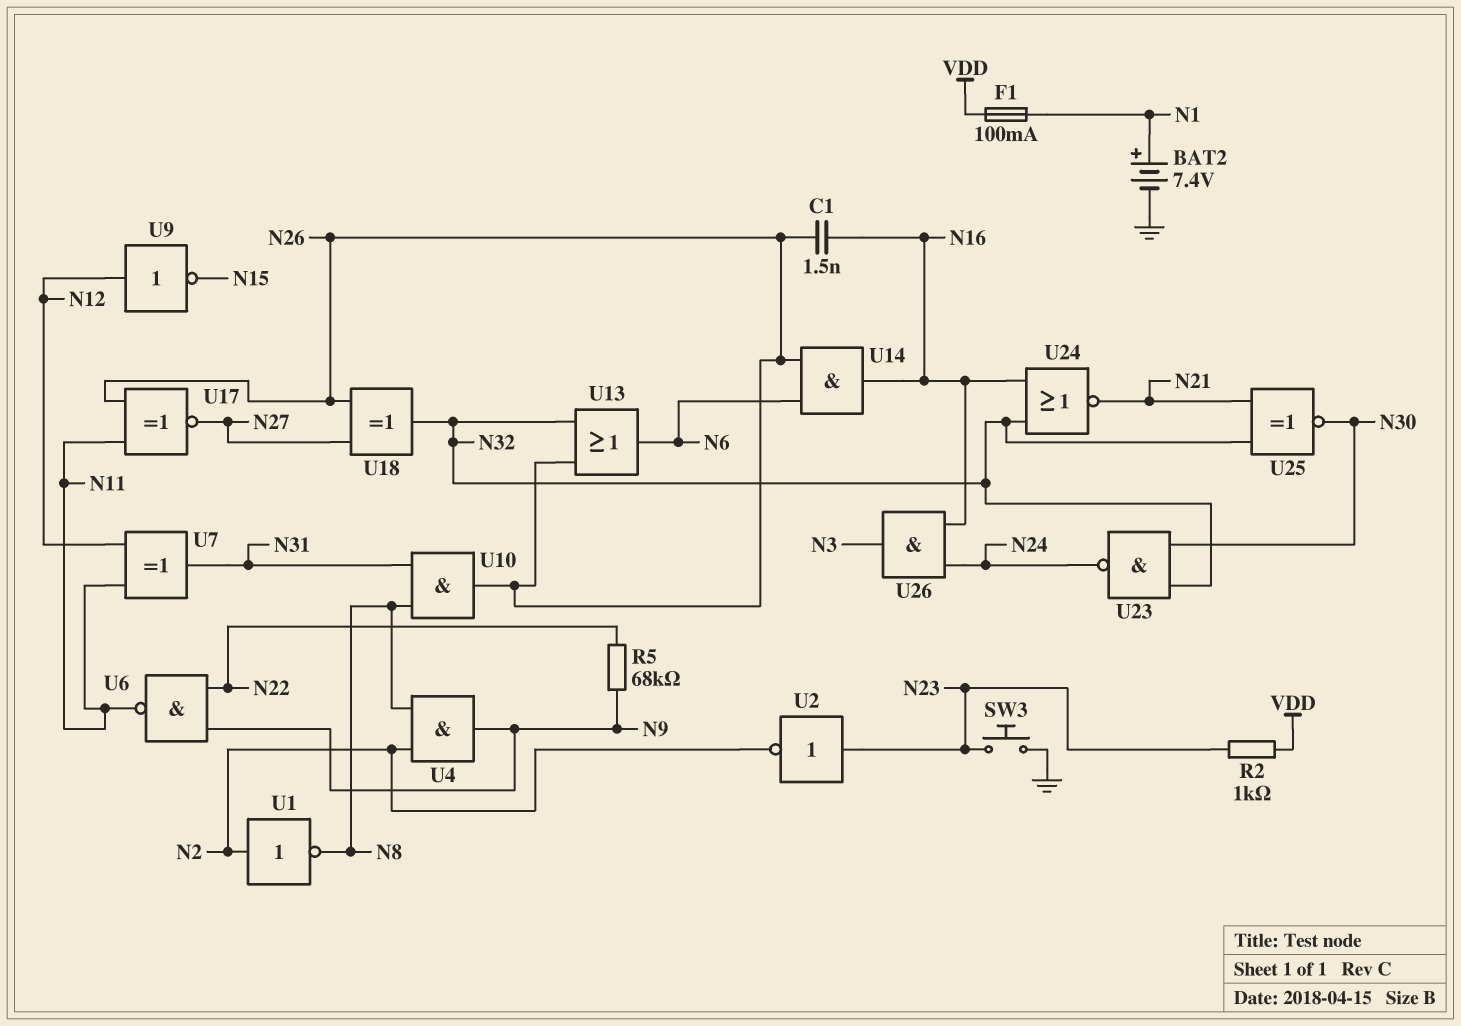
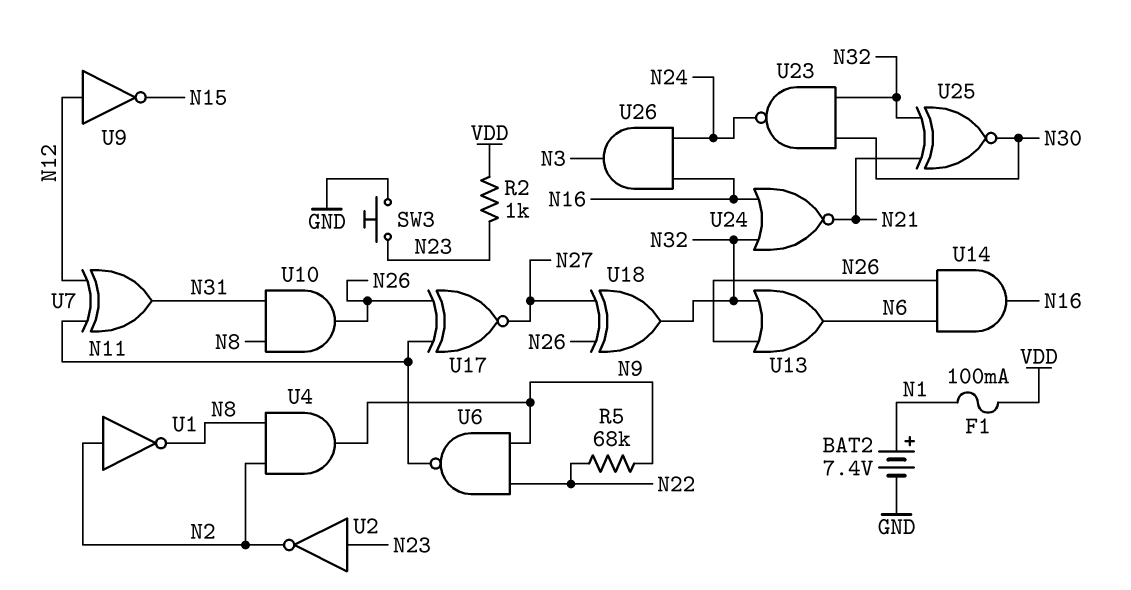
C1: 1.5nF (N16, N26) -> none

